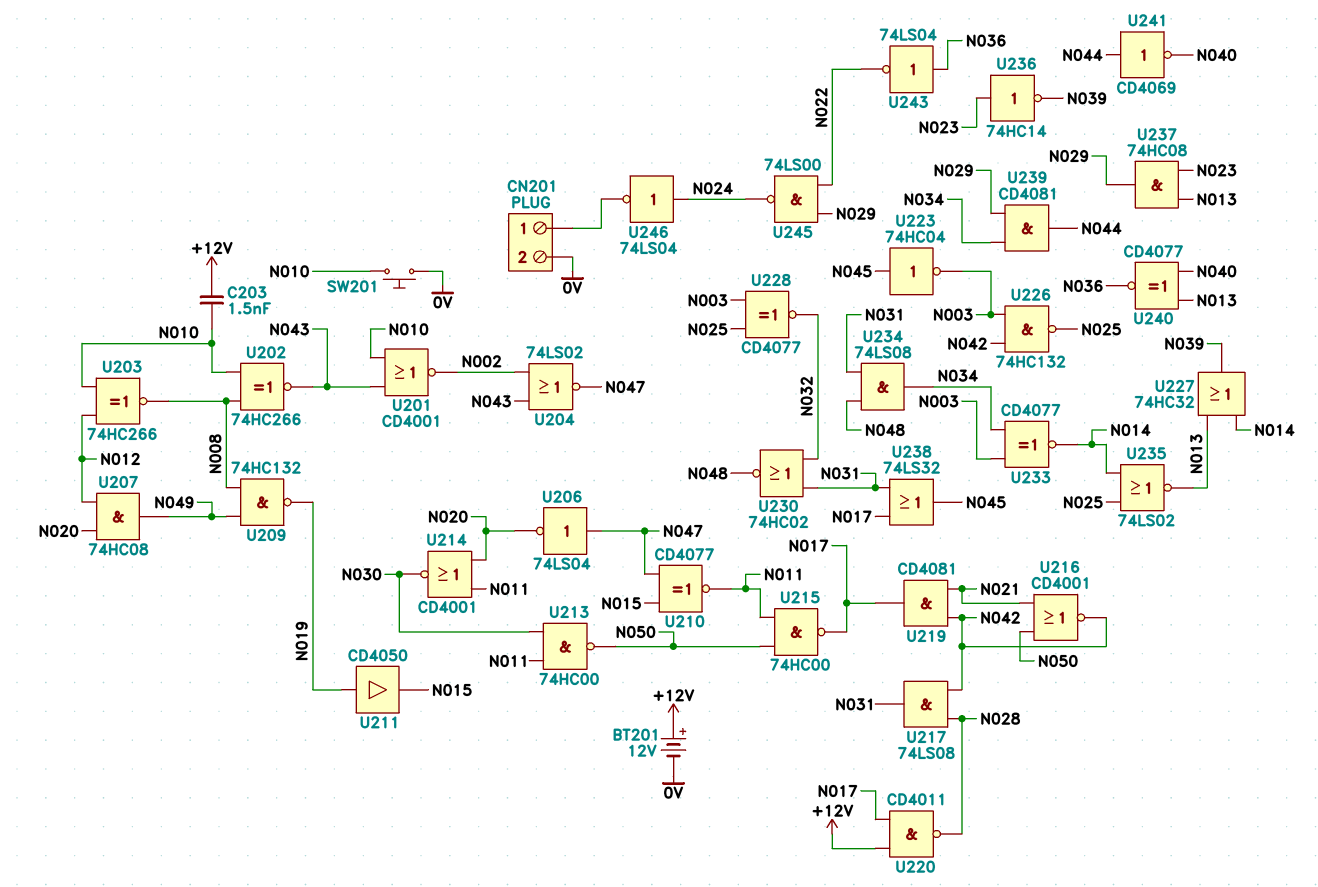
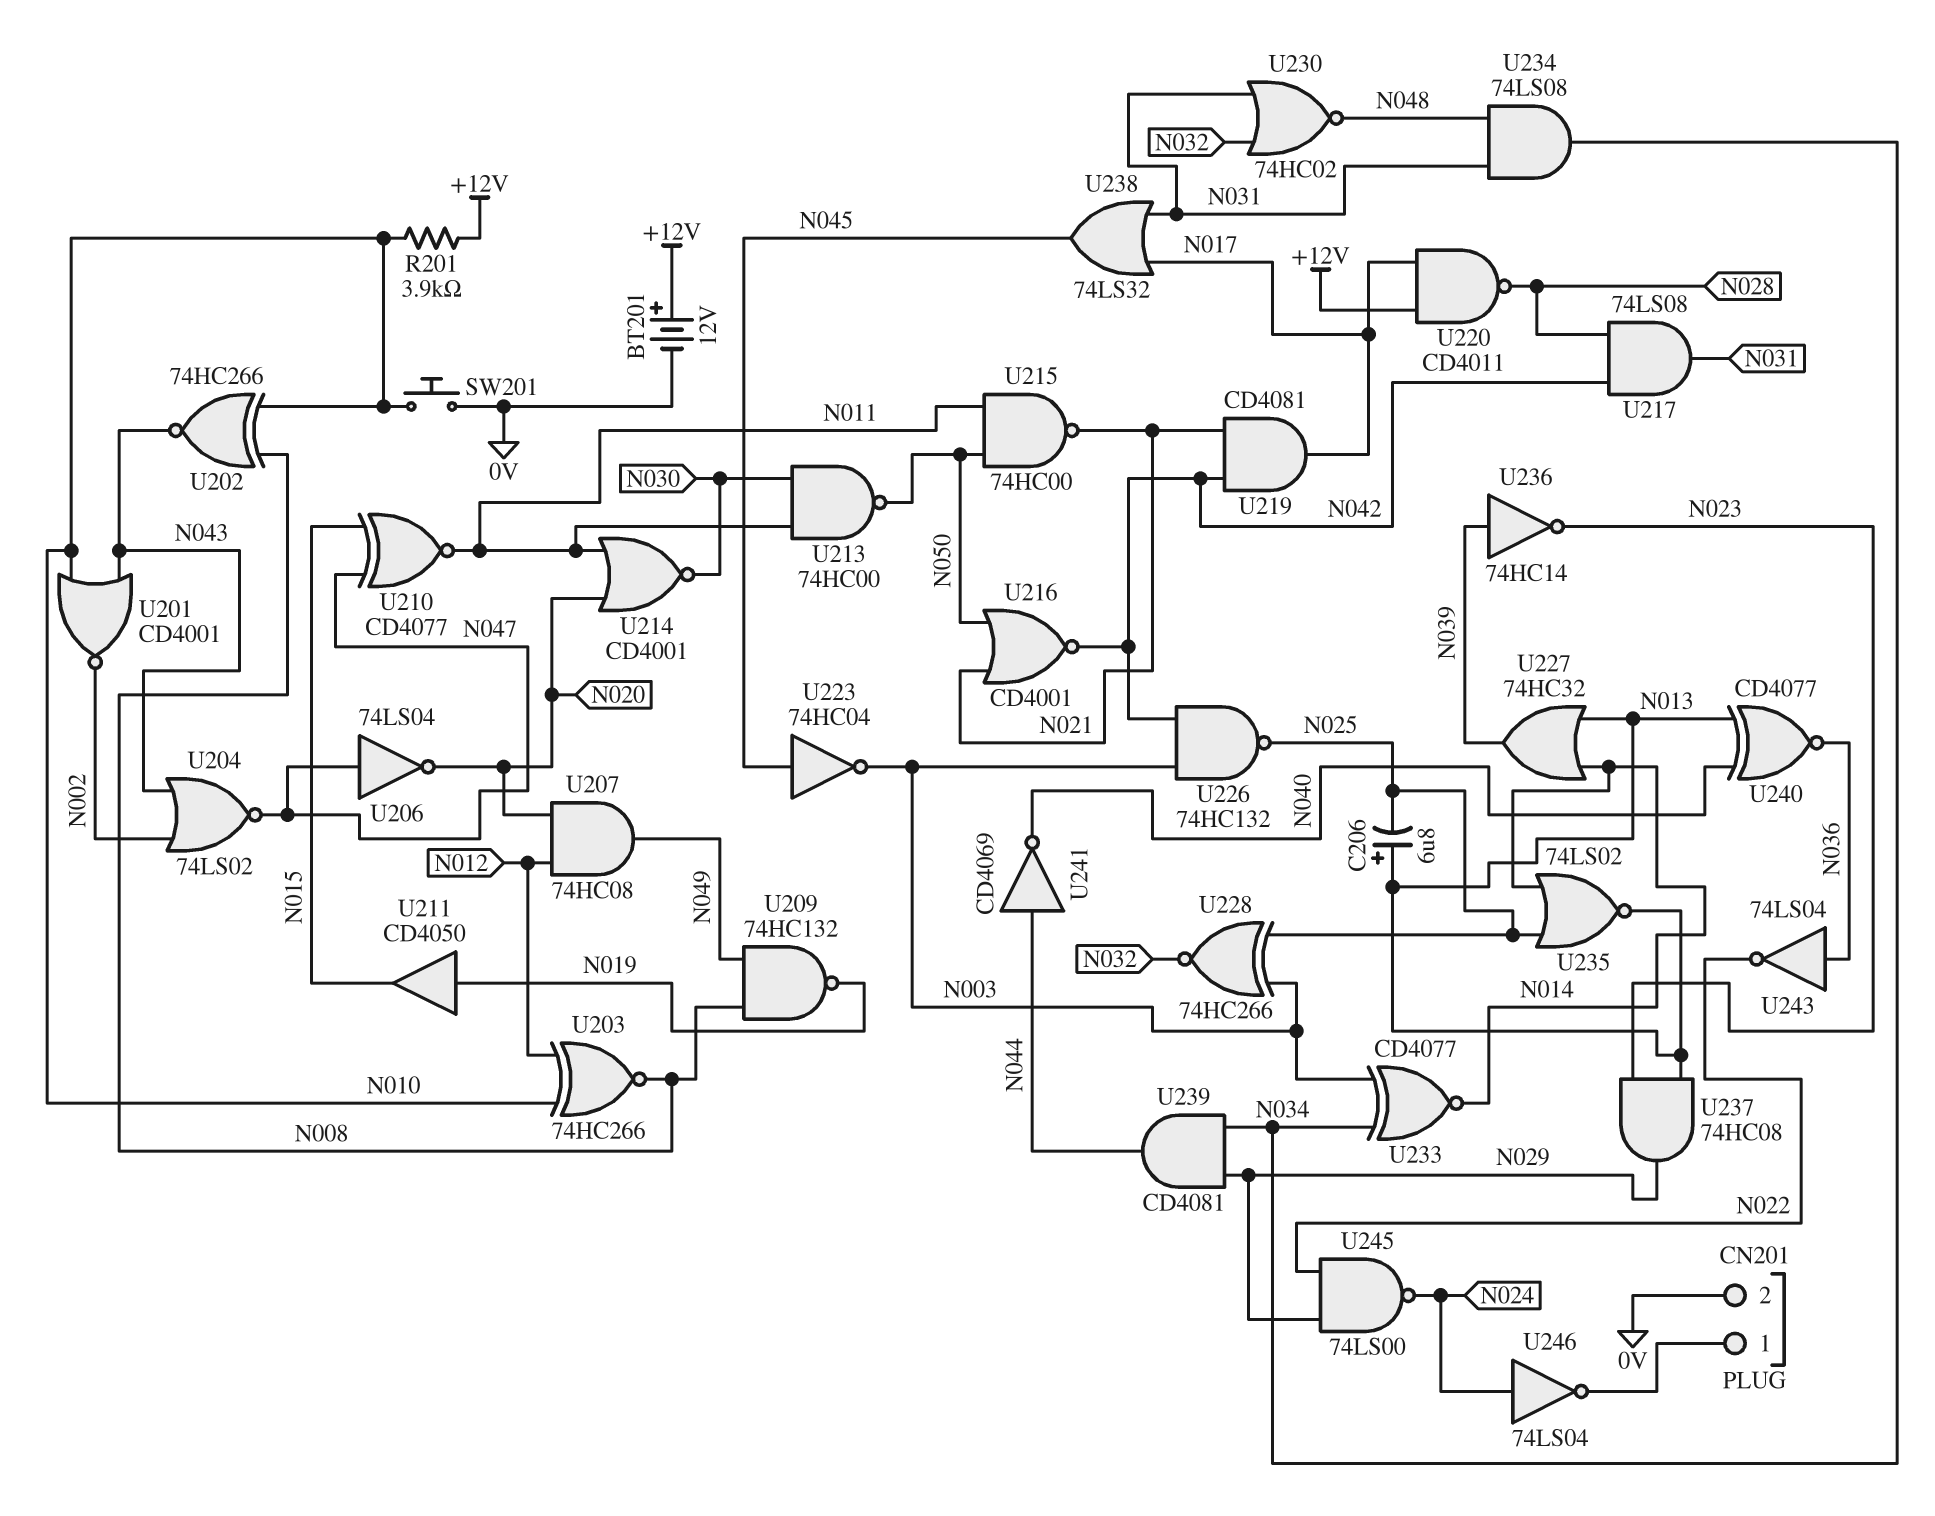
C203: 1.5nF (+12V, N010) -> none
C206: none -> 6.8uF (plus N013, minus N025)
R201: none -> 3.9k (+12V, N010)
U215: NAND 74HC00 (in N011, in N050, out N017) -> NAND 74HC00 (in N011, in N050, out N021)
U228: XNOR CD4077 (in N003, in N025, out N032) -> XNOR 74HC266 (in N003, in N025, out N032)
U236: NOT 74HC14 (in N023, out N039) -> NOT 74HC14 (in N039, out N023)

